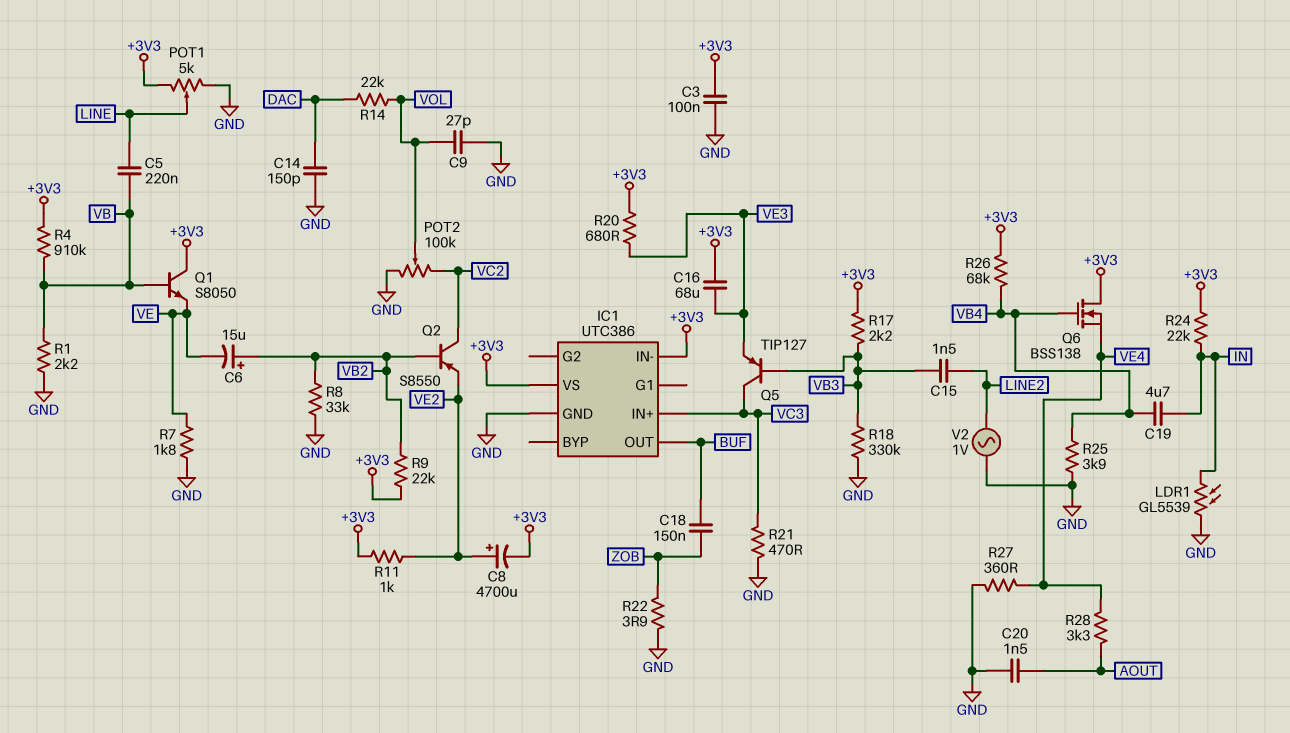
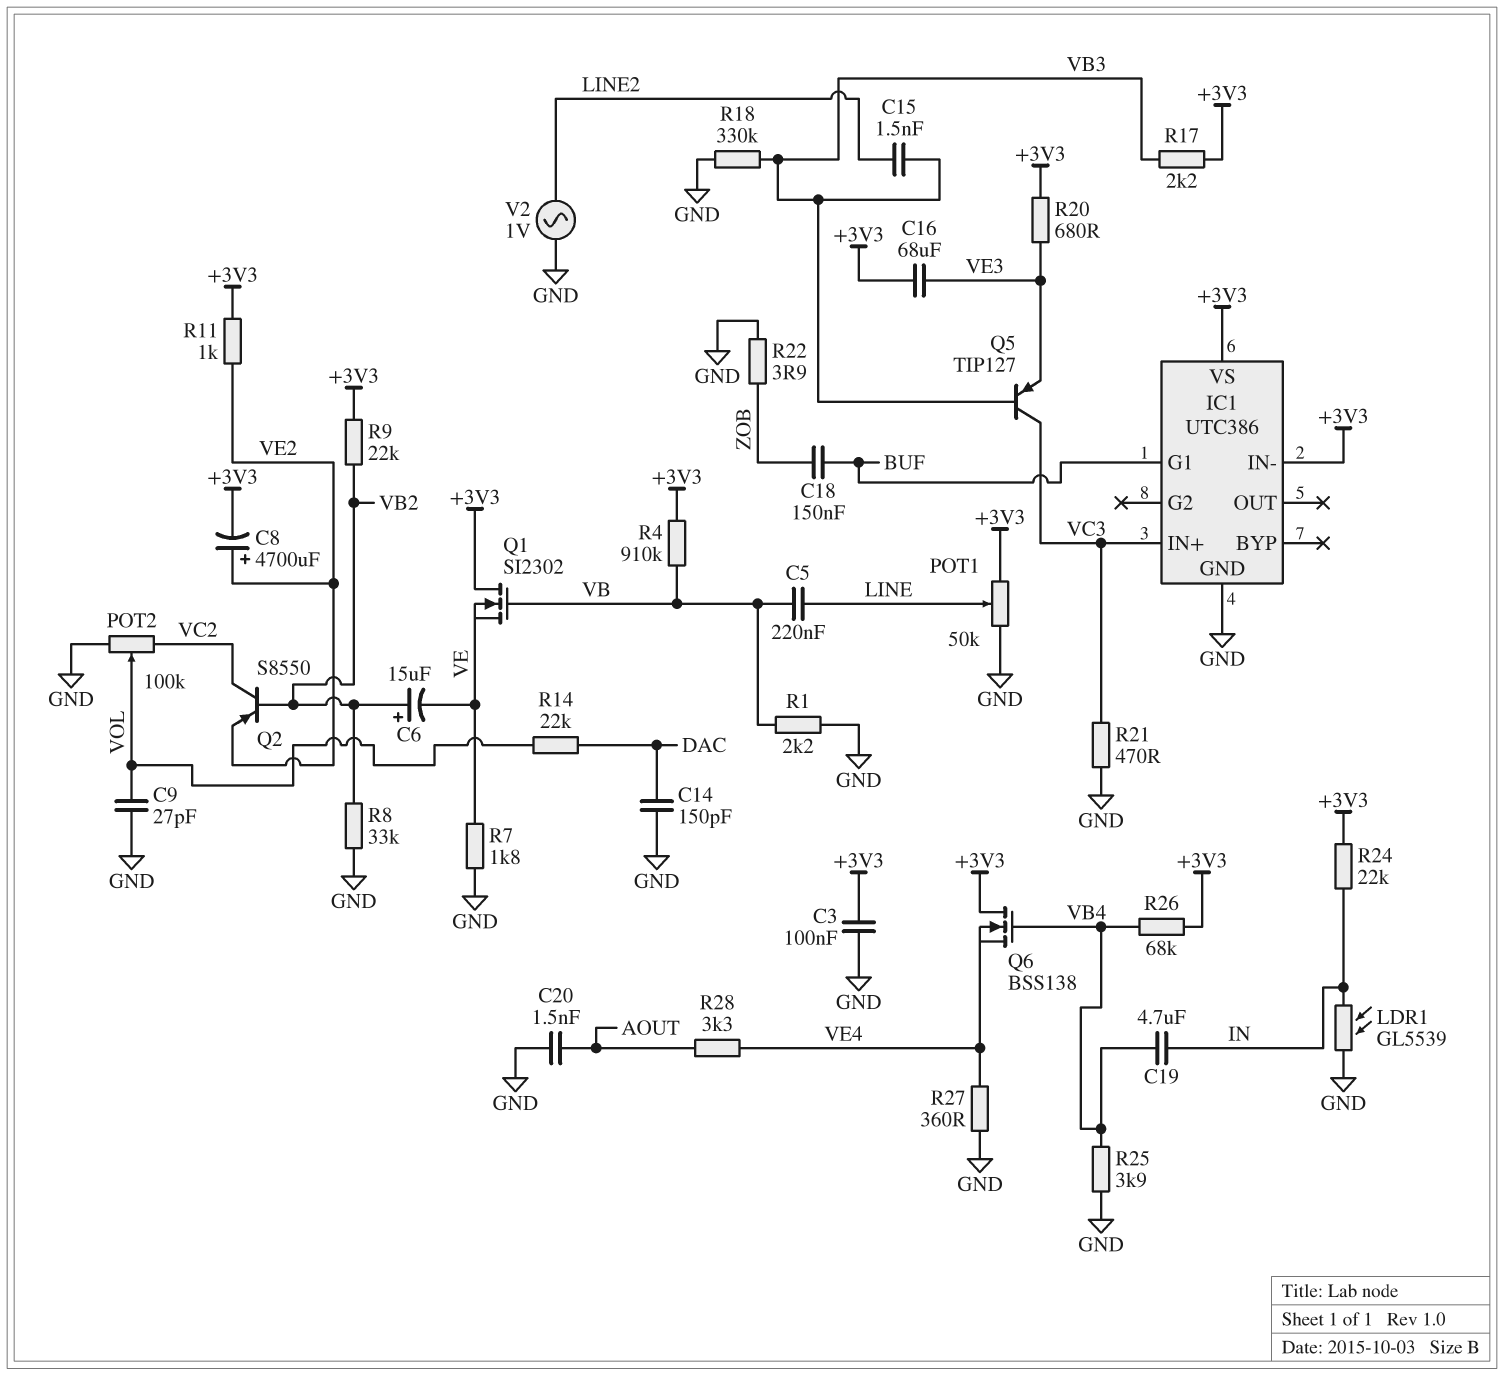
IC1 pin G1: none -> BUF
IC1 pin OUT: BUF -> none
POT1: 5k (+3V3, GND, wiper LINE) -> 50k (+3V3, GND, wiper LINE)
Q1: NPN S8050 (B VB, C +3V3, E VE) -> NMOS SI2302 (G VB, D +3V3, S VE)

